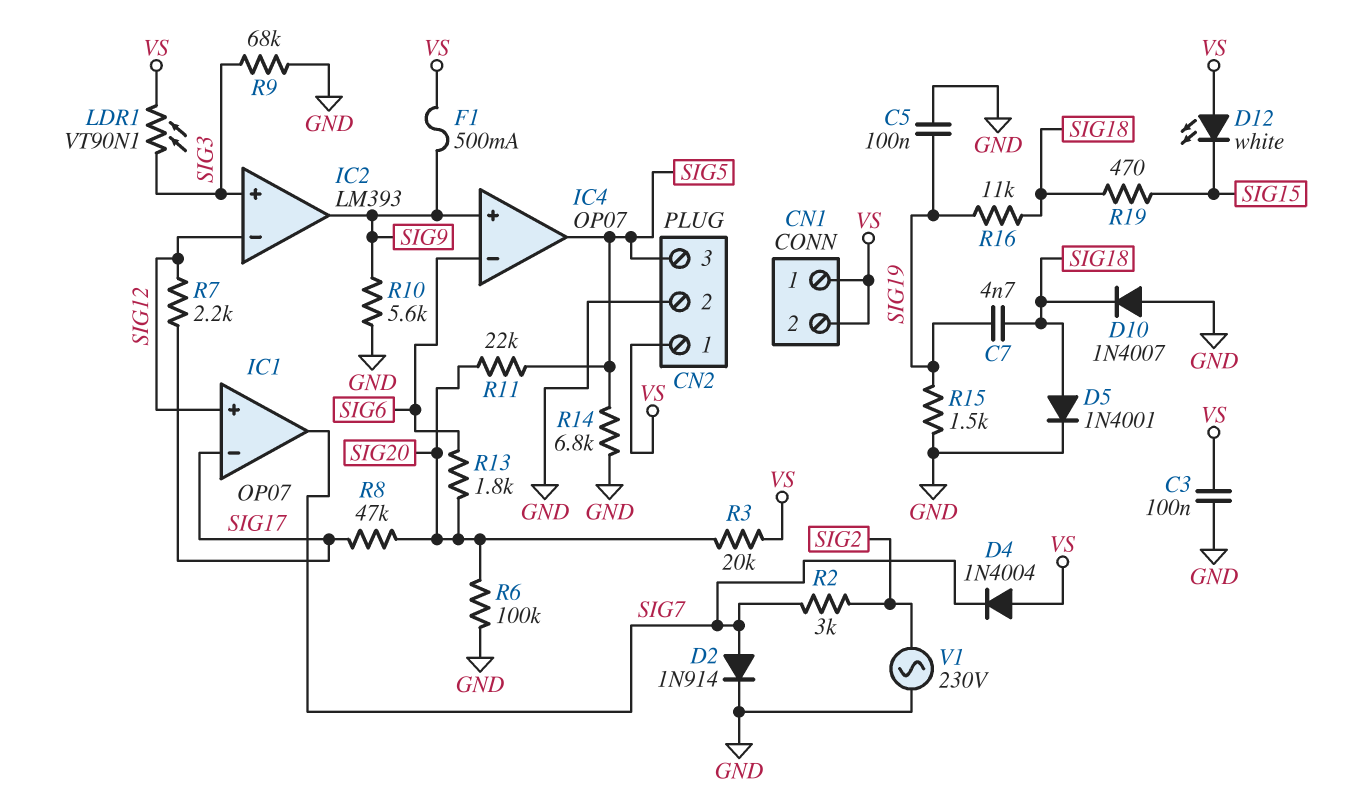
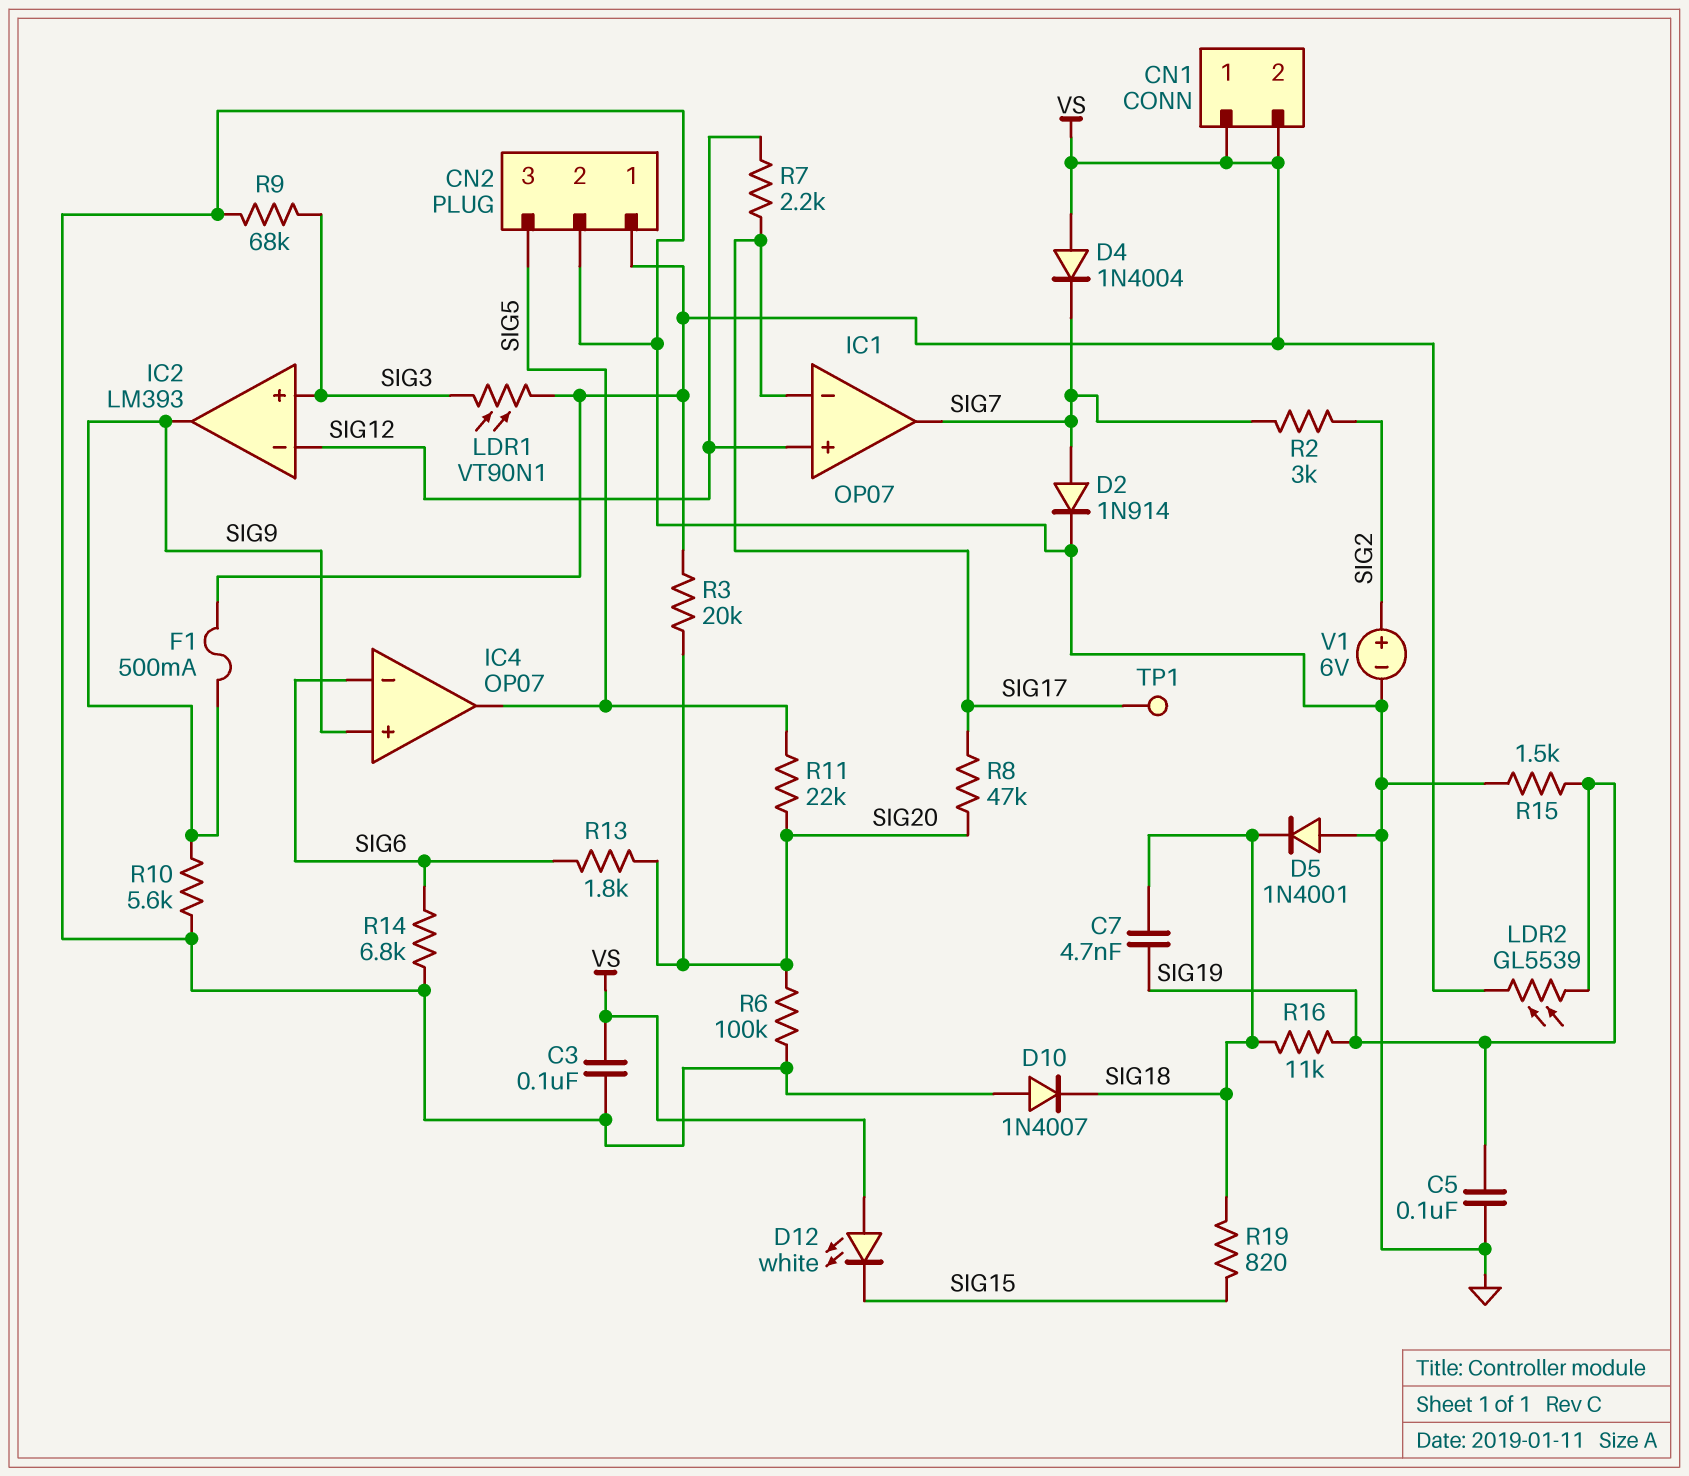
D5: diode 1N4001 (A SIG18, K GND) -> diode 1N4001 (A GND, K SIG18)
LDR2: none -> GL5539 (SIG19, VS)
R14: 6.8k (GND, SIG5) -> 6.8k (GND, SIG6)
R19: 470 (SIG15, SIG18) -> 820 (SIG15, SIG18)
TP1: none -> test point (SIG17)
V1: AC 230V (GND, SIG2) -> 6V (plus SIG2, minus GND)

